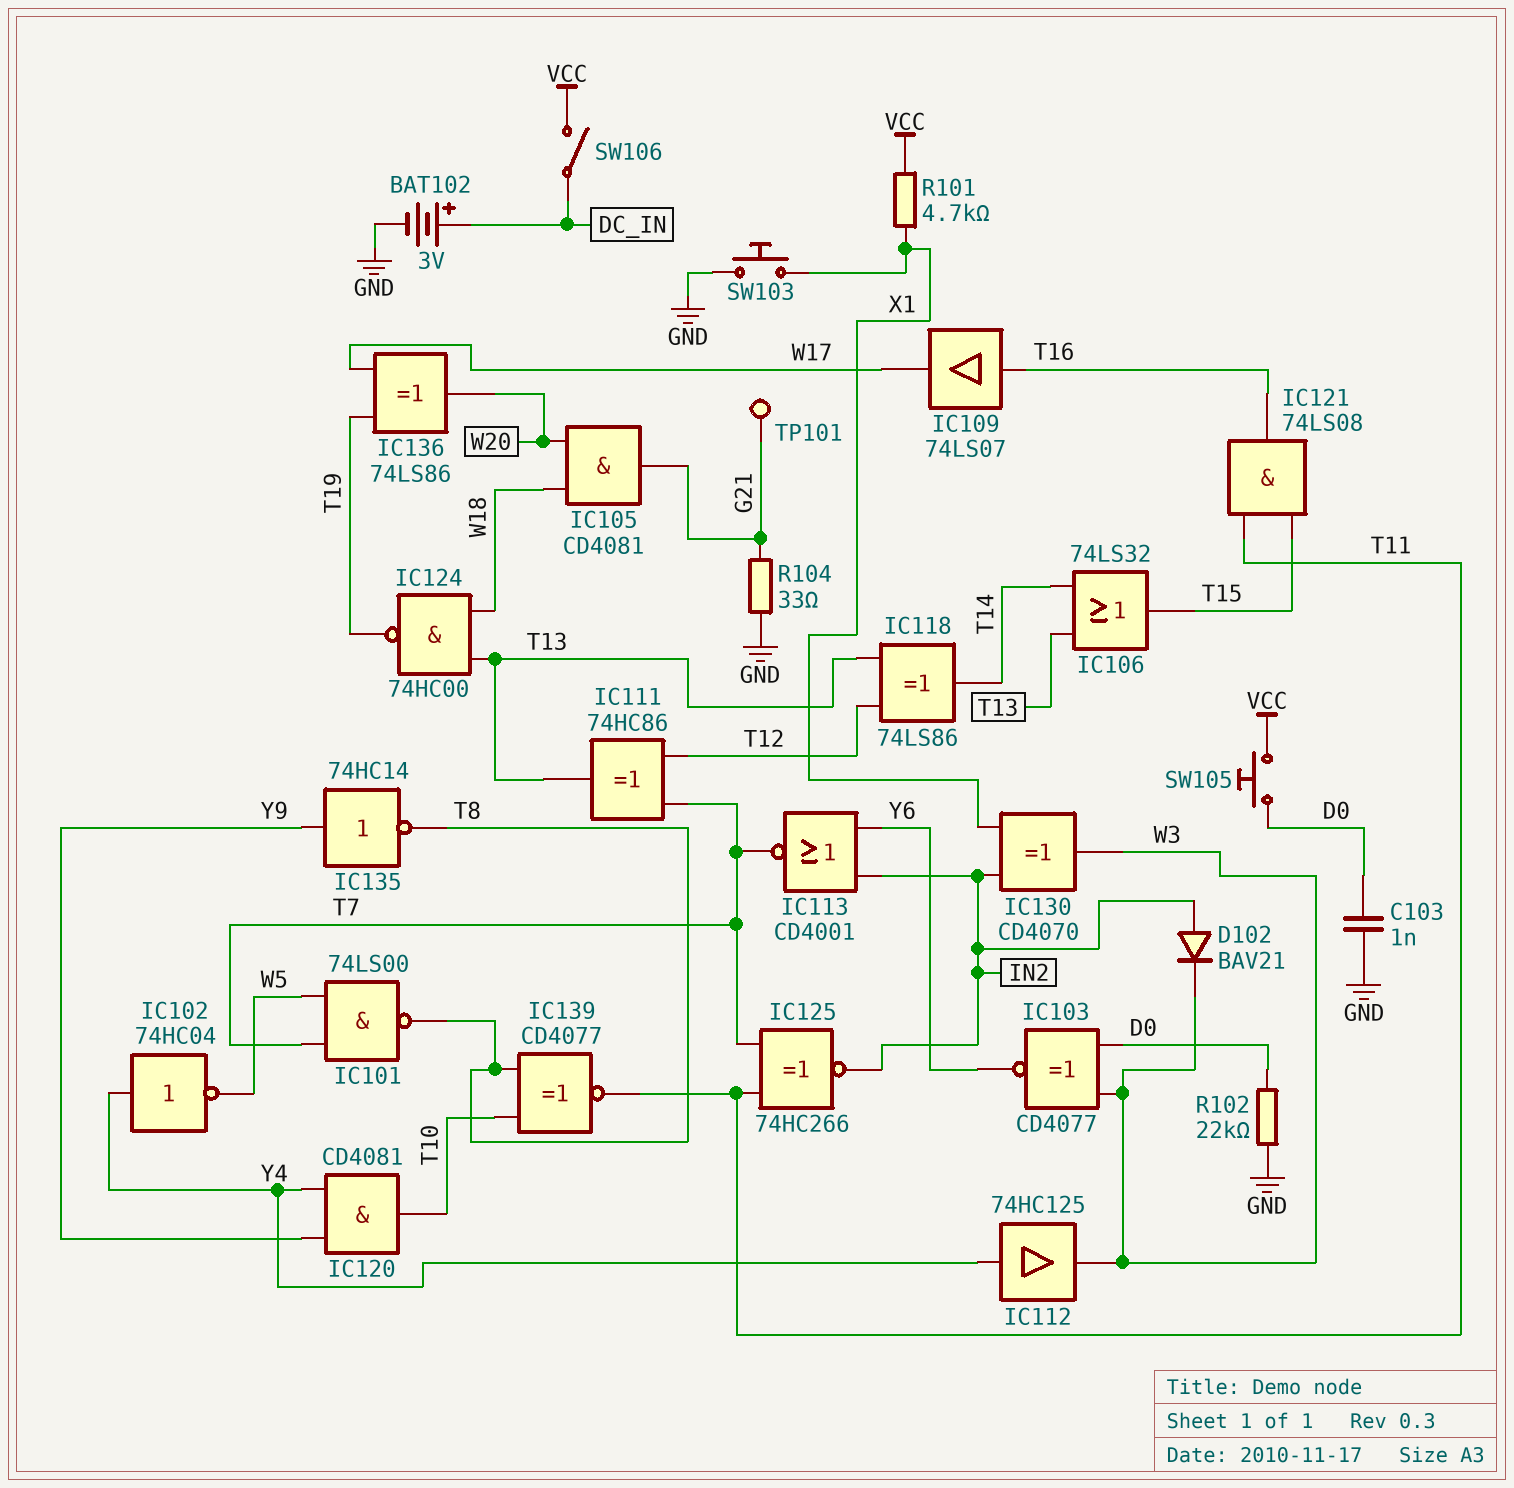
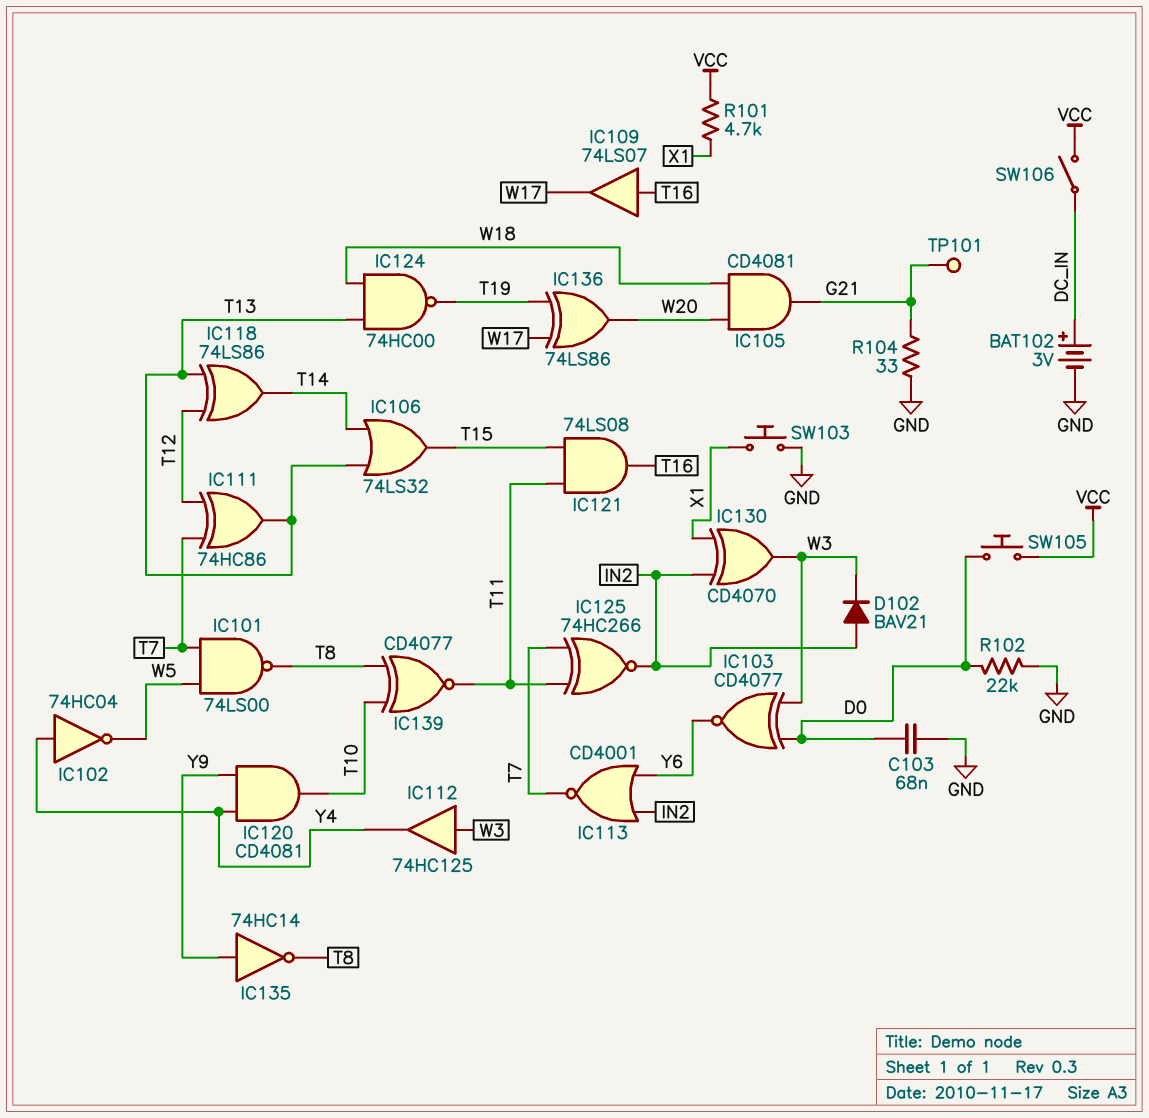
C103: 1nF (D0, GND) -> 68nF (D0, GND)
IC112: buffer 74HC125 (in Y4, out W3) -> buffer 74HC125 (in W3, out Y4)

